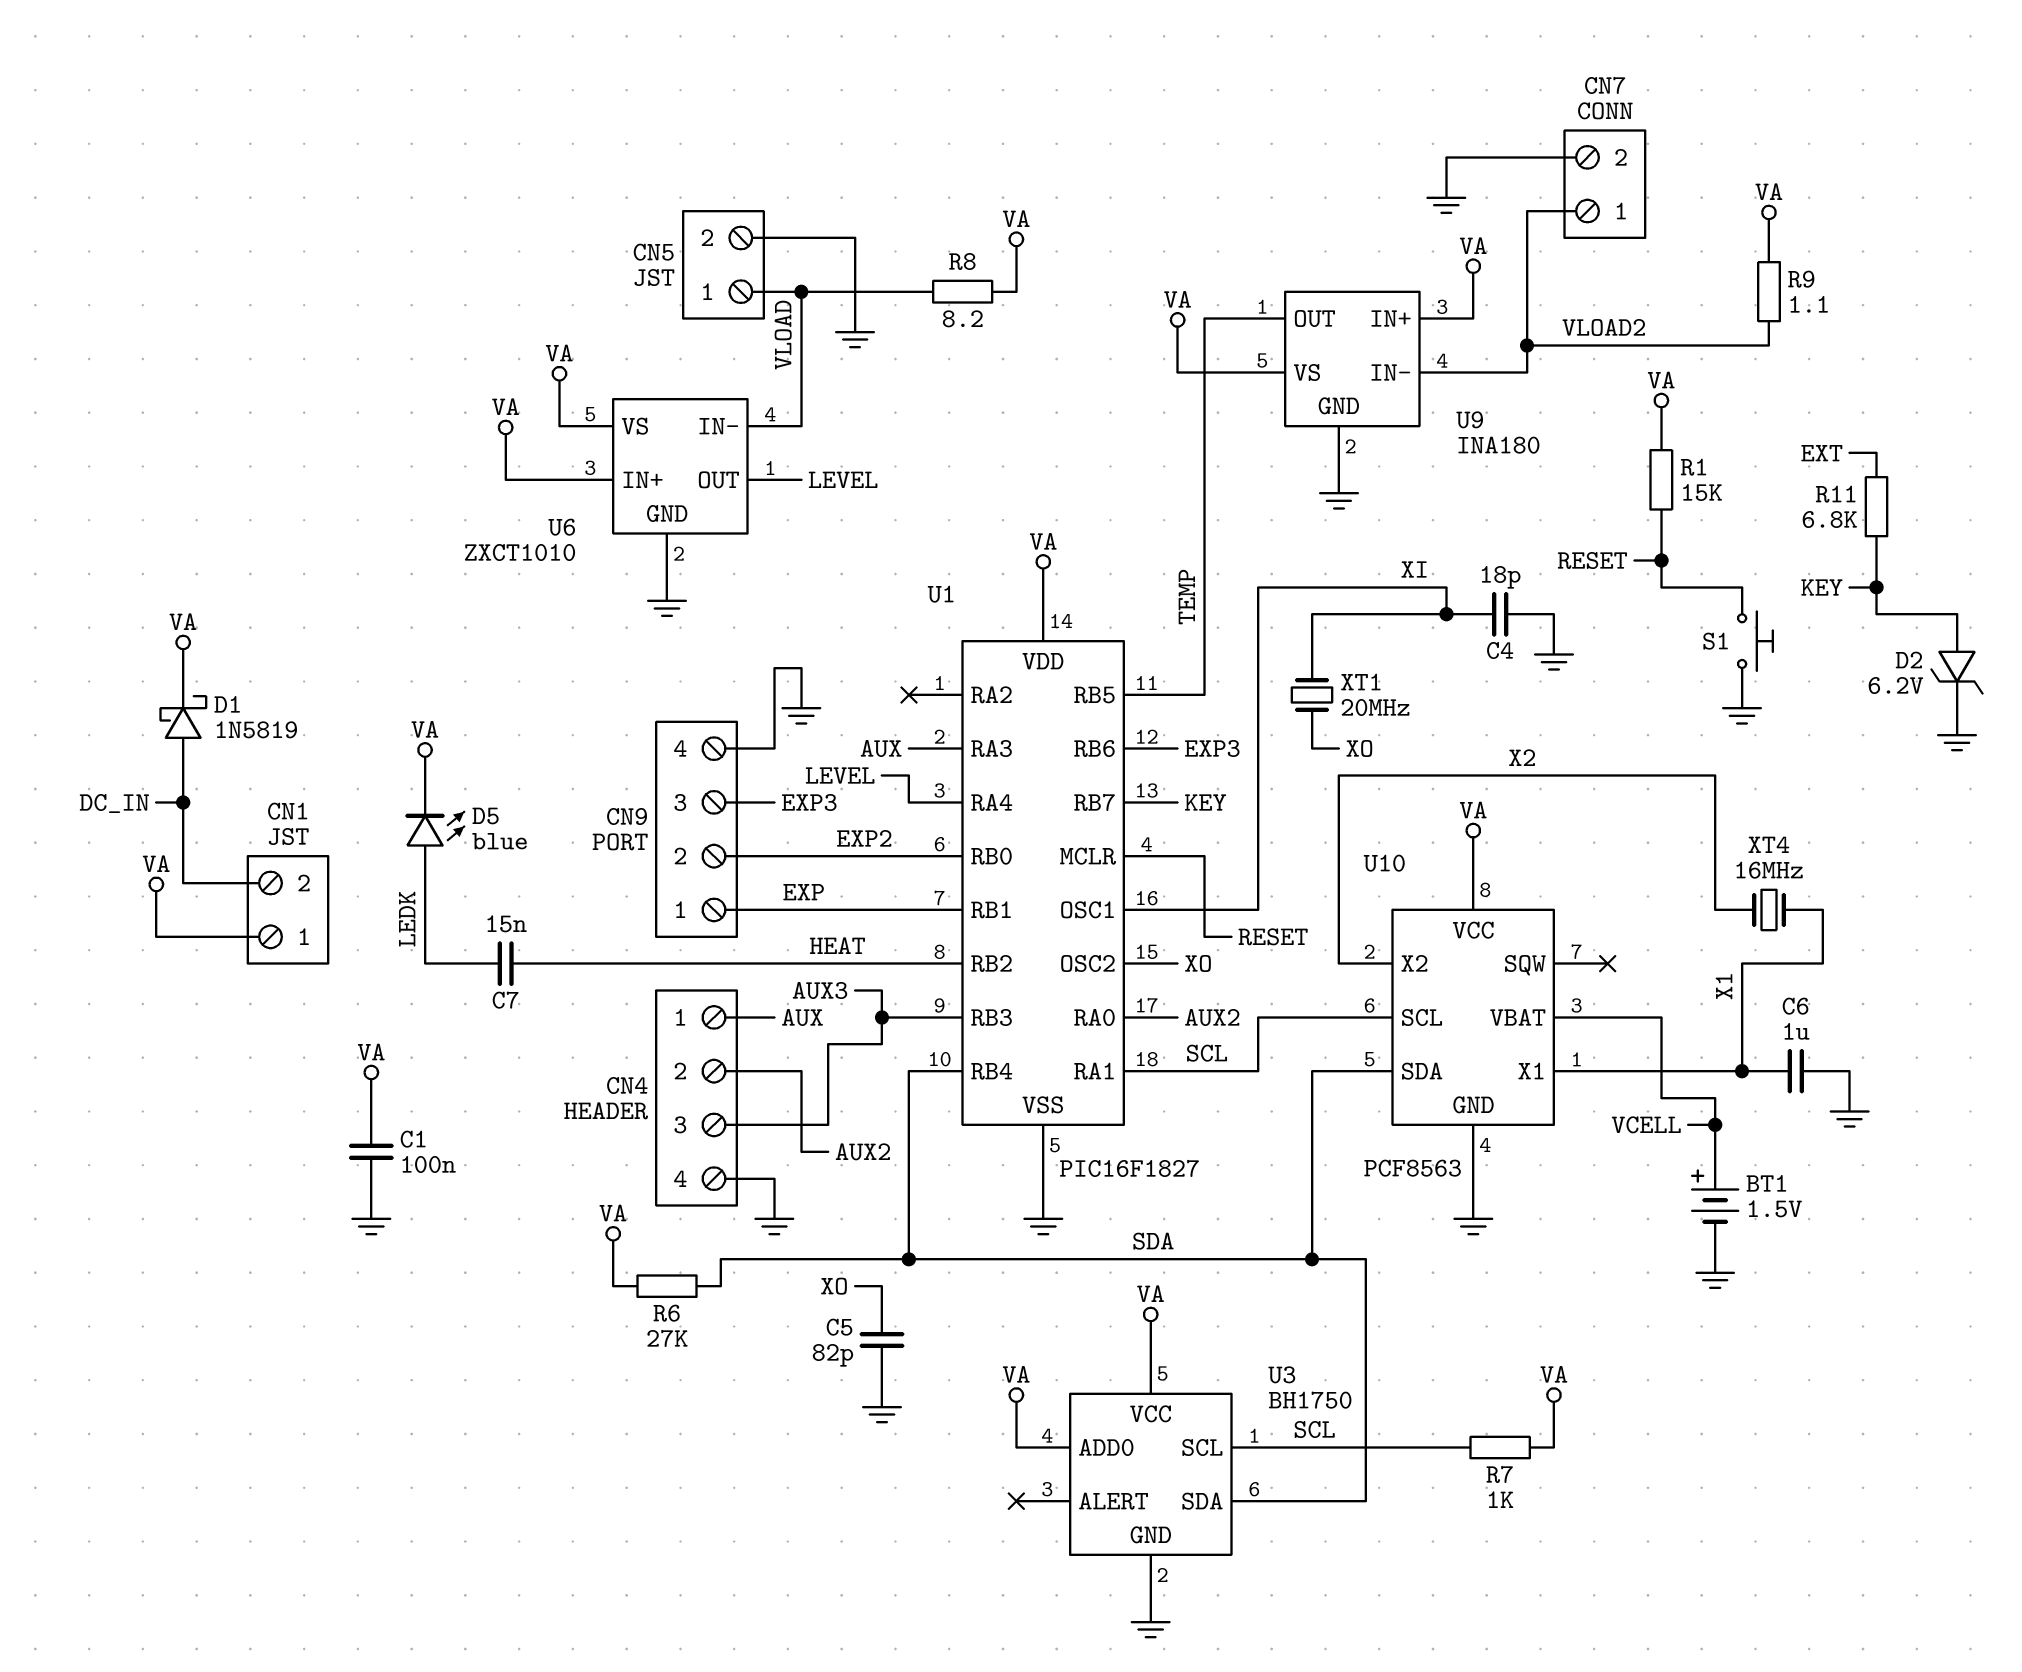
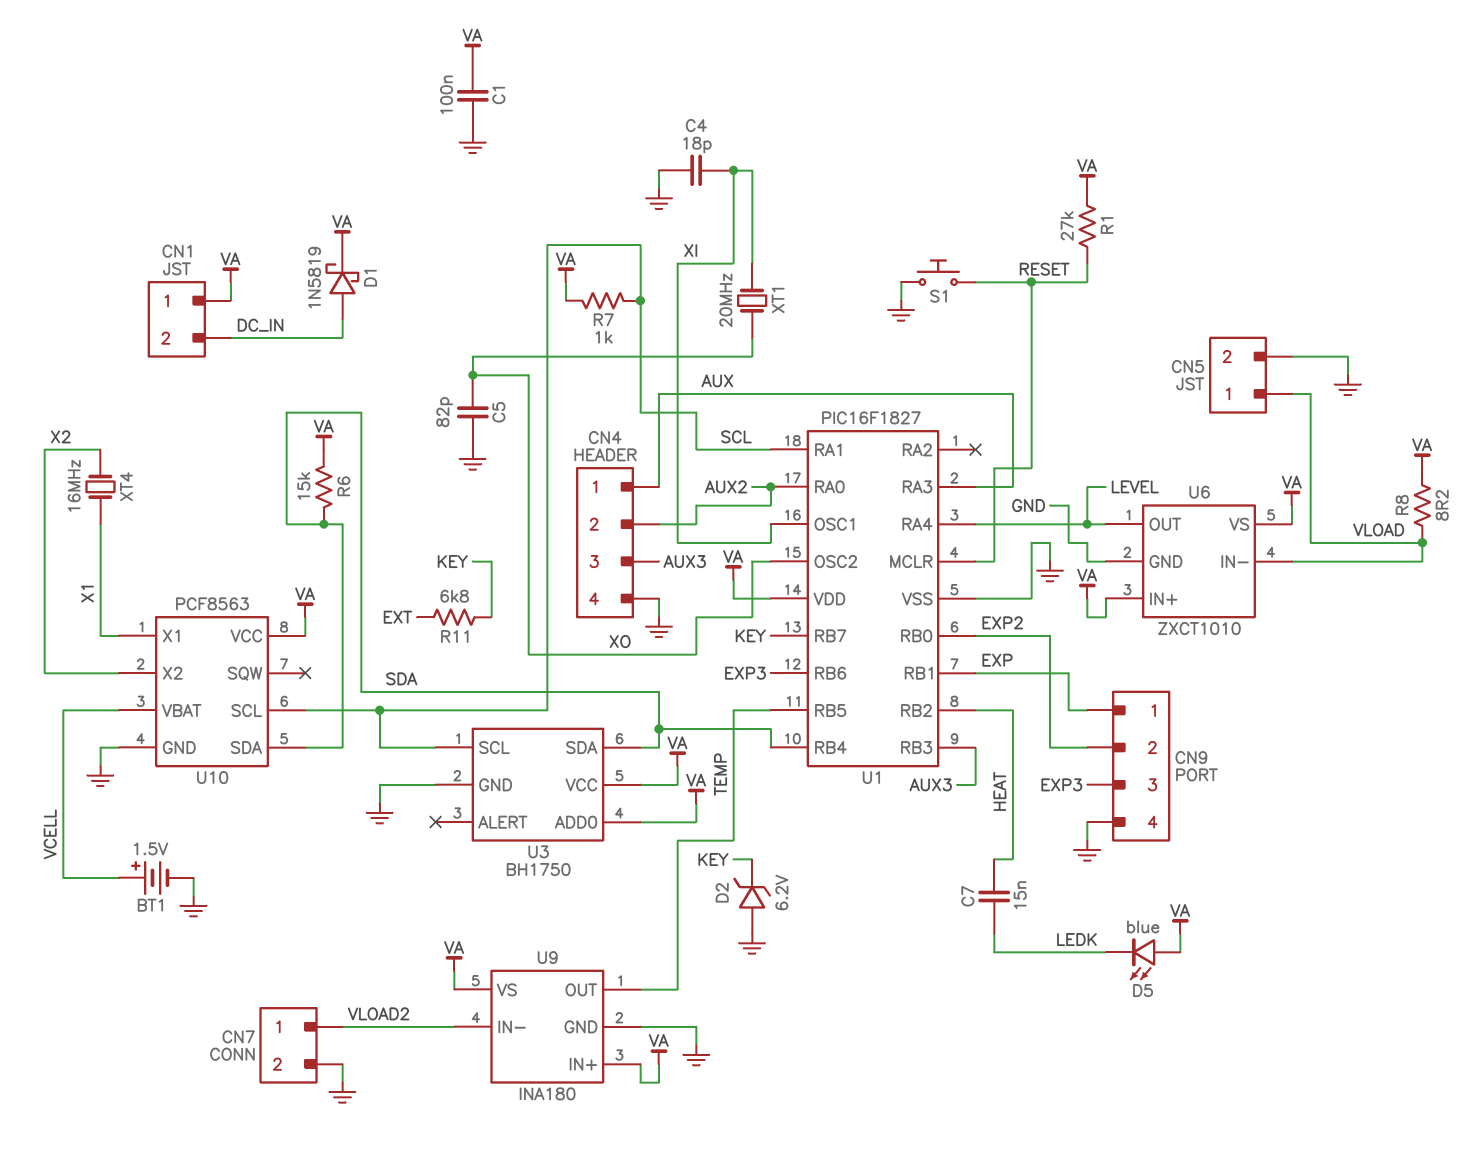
C6: 1uF (GND, X1) -> none
D2: zener 6.2V (A KEY, K GND) -> zener 6.2V (A GND, K KEY)
D5: LED blue (A LEDK, K VA) -> LED blue (A VA, K LEDK)
R1: 15k (RESET, VA) -> 27k (RESET, VA)
R6: 27k (SDA, VA) -> 15k (SDA, VA)
R9: 1.1 (VA, VLOAD2) -> none

